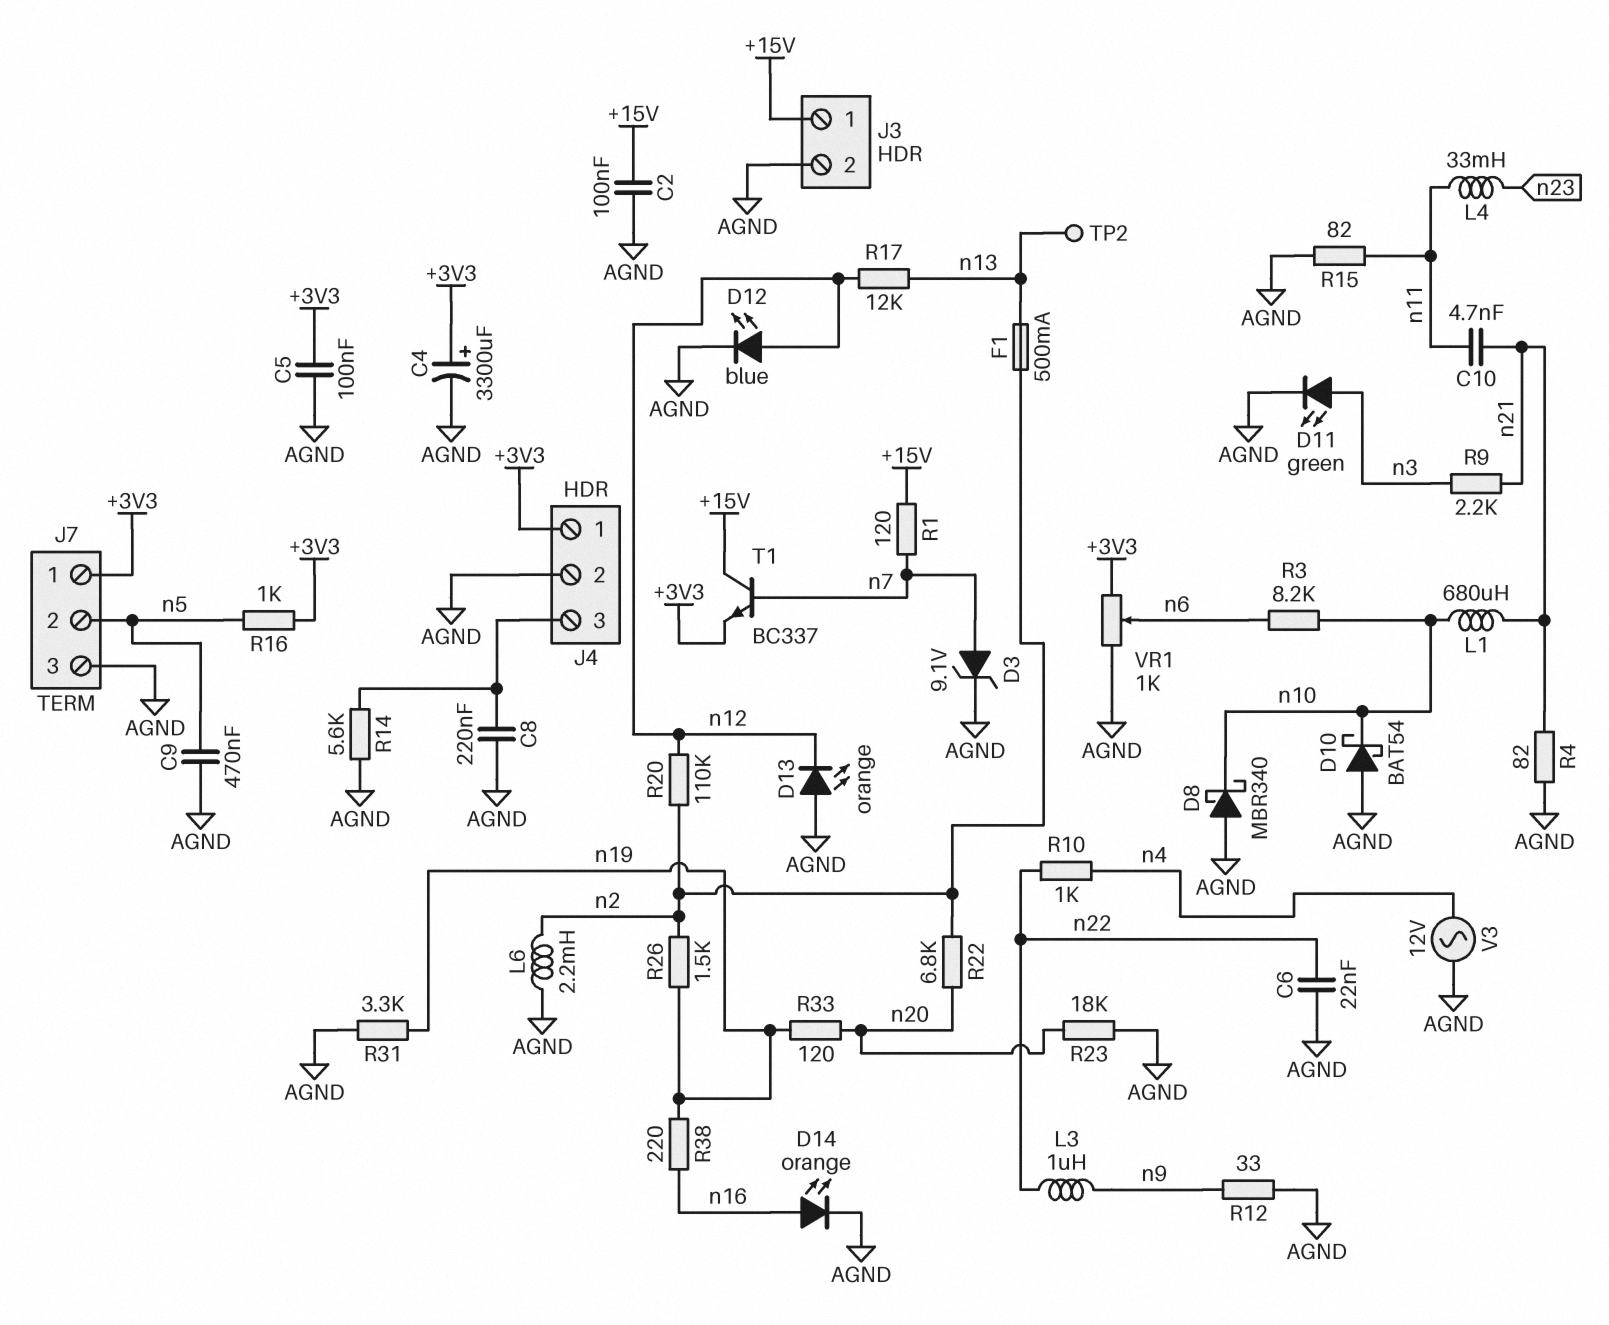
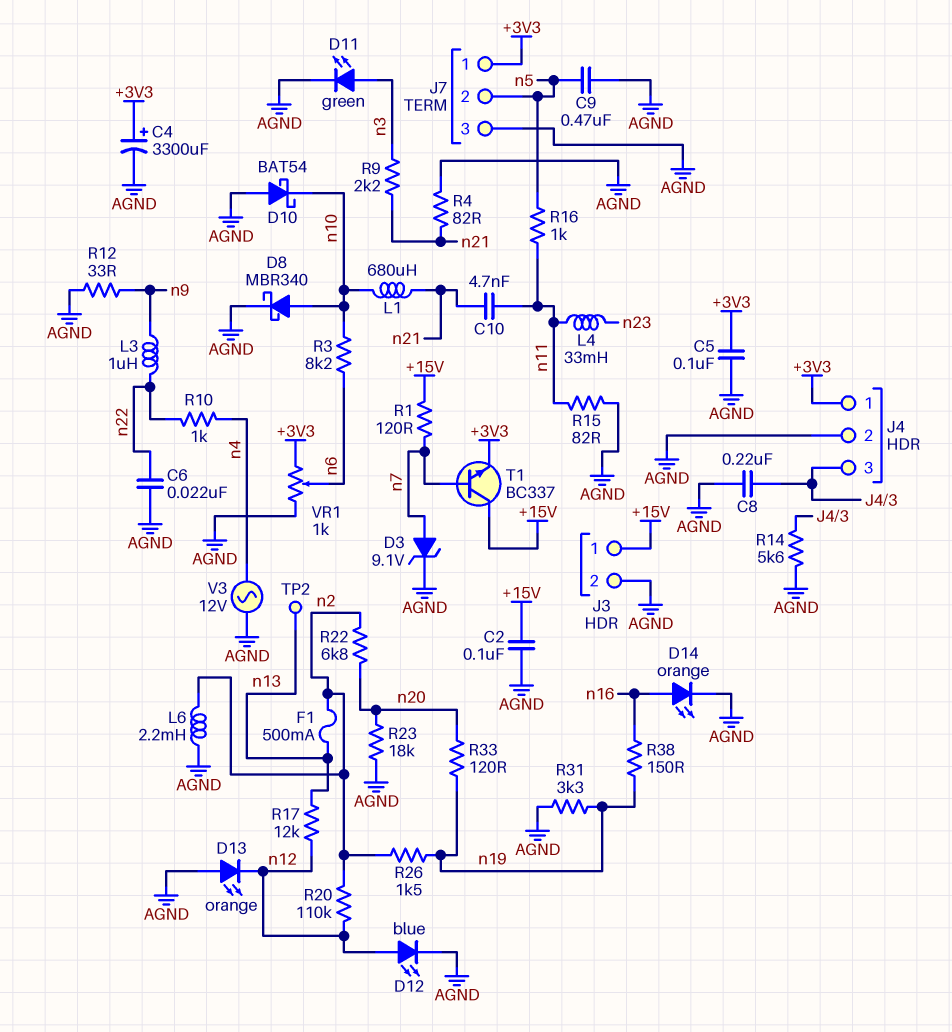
D8: schottky MBR340 (A AGND, K n10) -> schottky MBR340 (A n10, K AGND)
R16: 1k (+3V3, n5) -> 1k (n5, n11)
R38: 220 (n16, n19) -> 150 (n16, n19)

